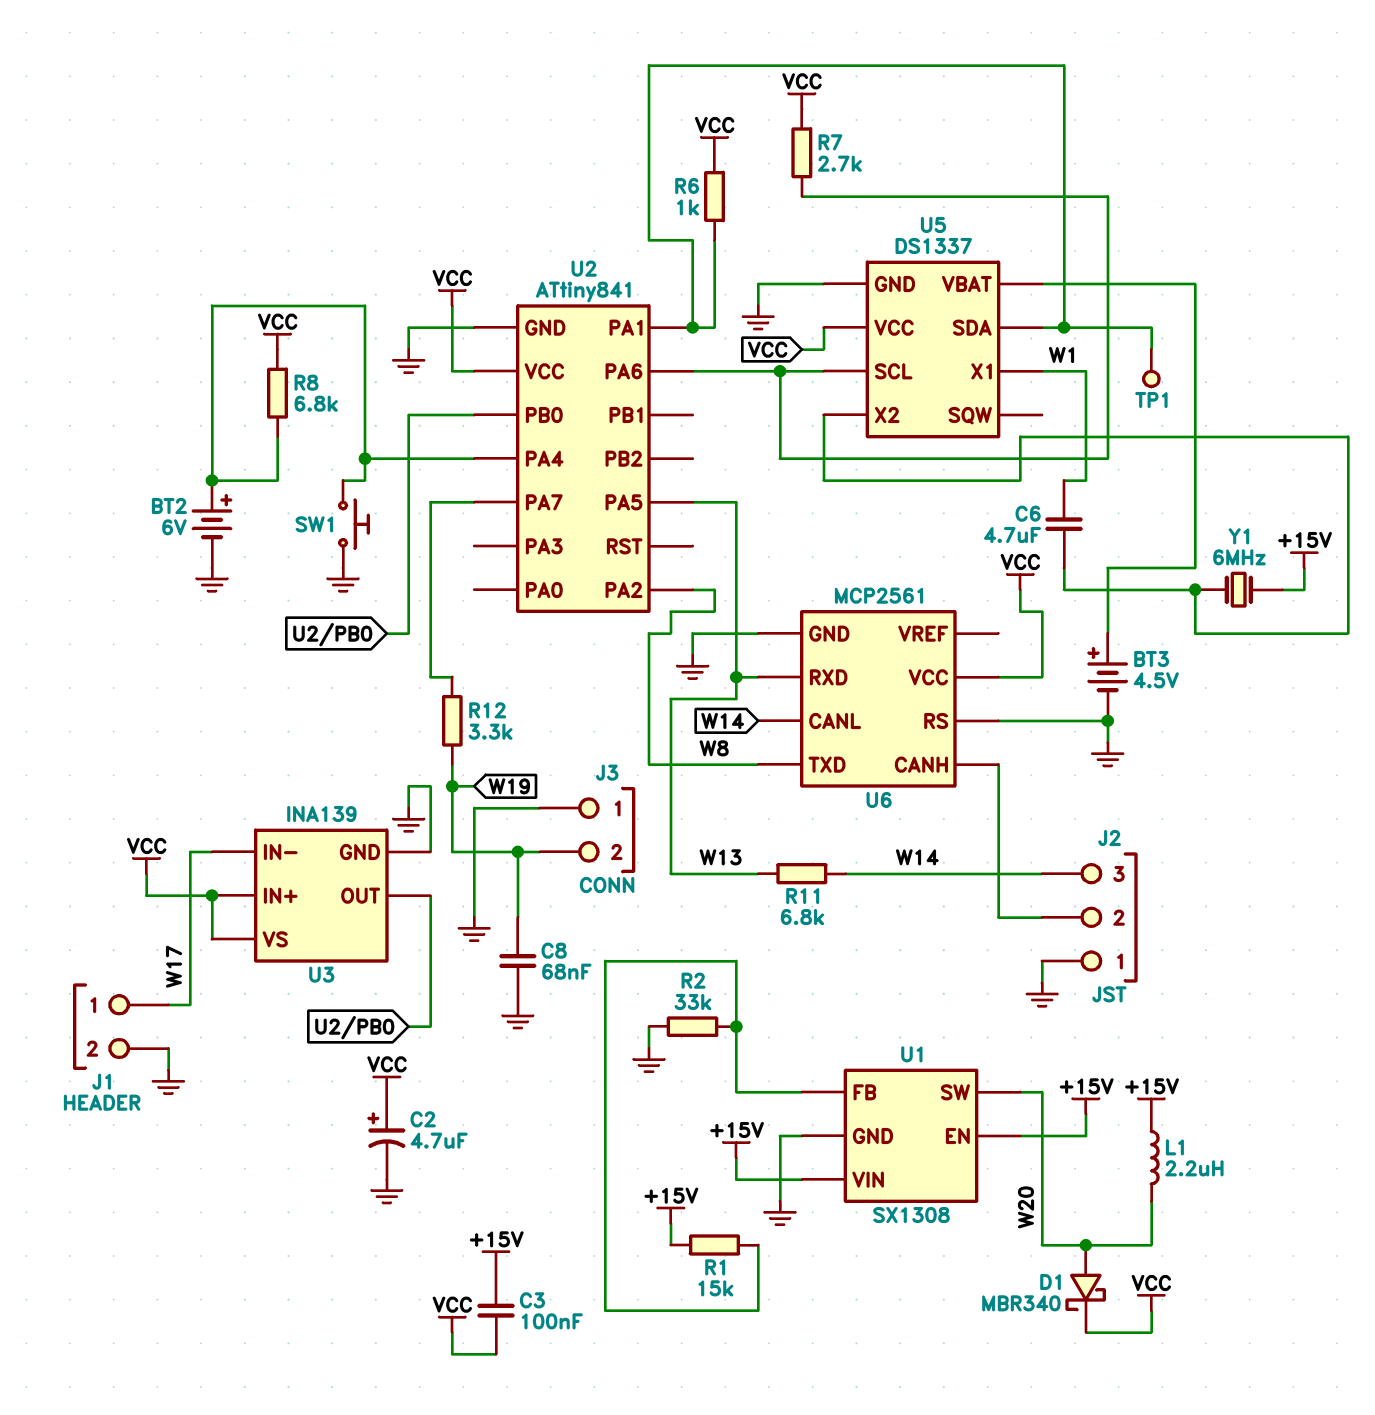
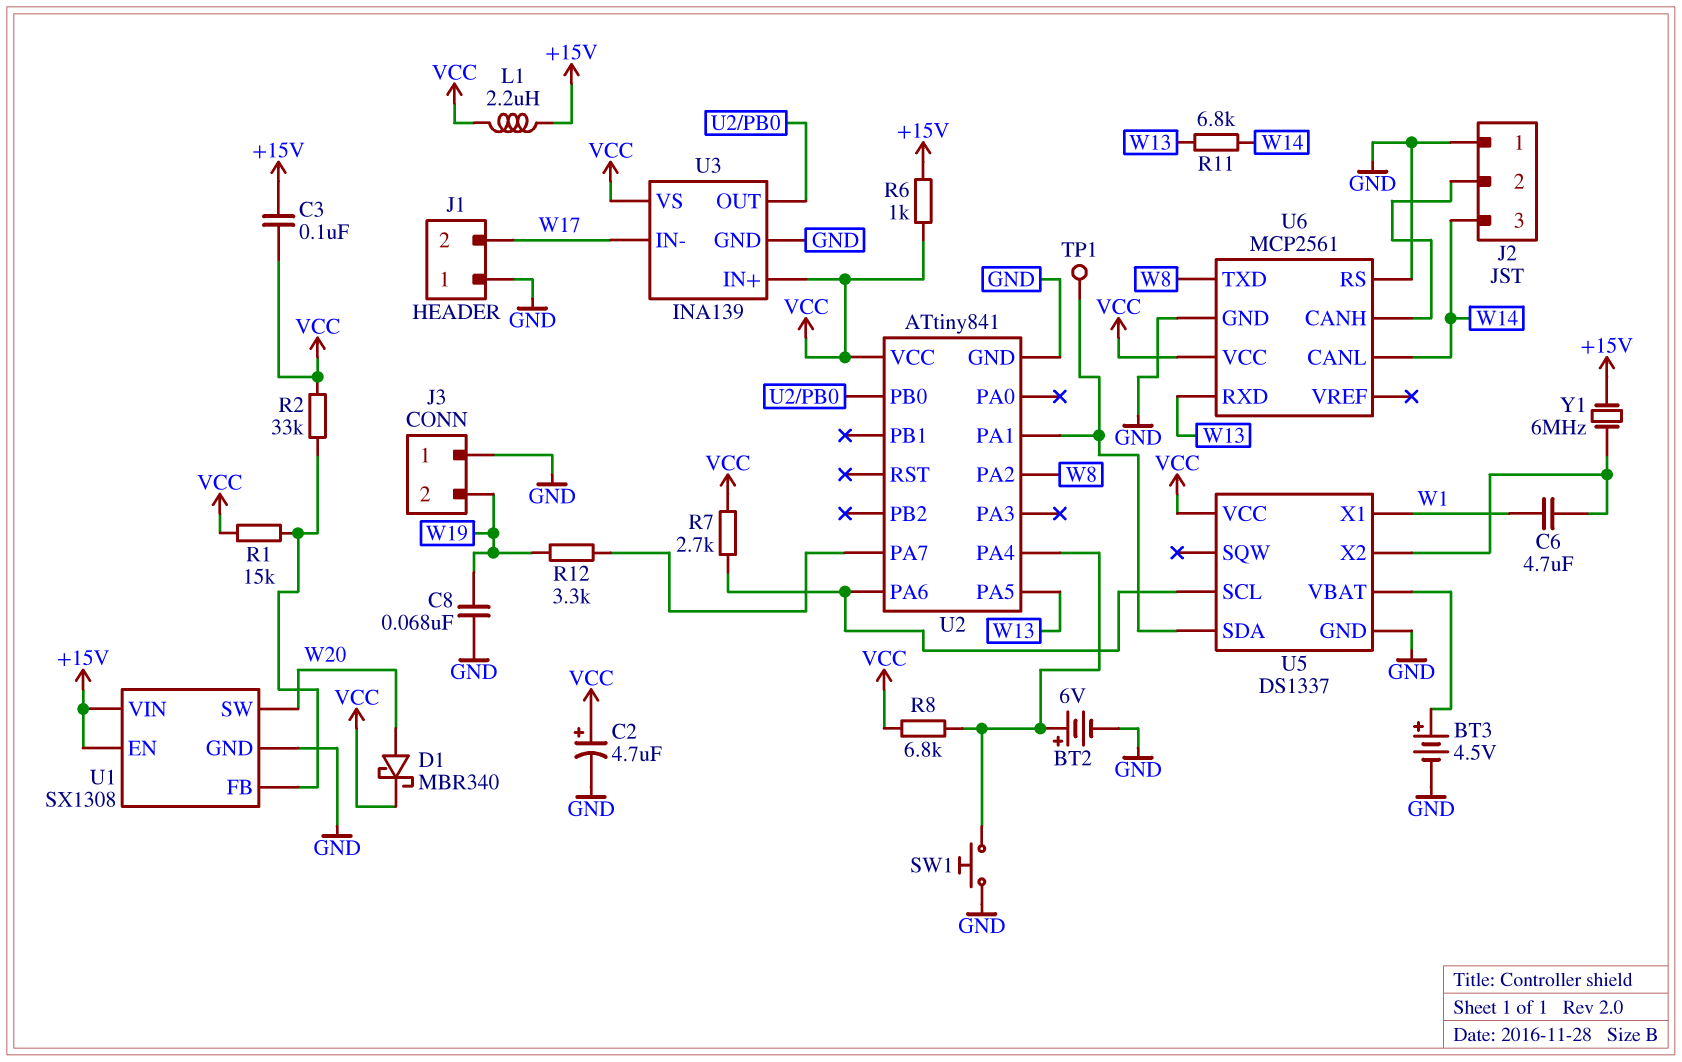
J1 pin 1: W17 -> GND
J1 pin 2: GND -> W17
L1: 2.2uH (+15V, W20) -> 2.2uH (+15V, VCC)
R1: 15k (+15V, U1/FB) -> 15k (U1/FB, VCC)
R2: 33k (GND, U1/FB) -> 33k (U1/FB, VCC)
R6: 1k (U2/PA1, VCC) -> 1k (+15V, VCC)

